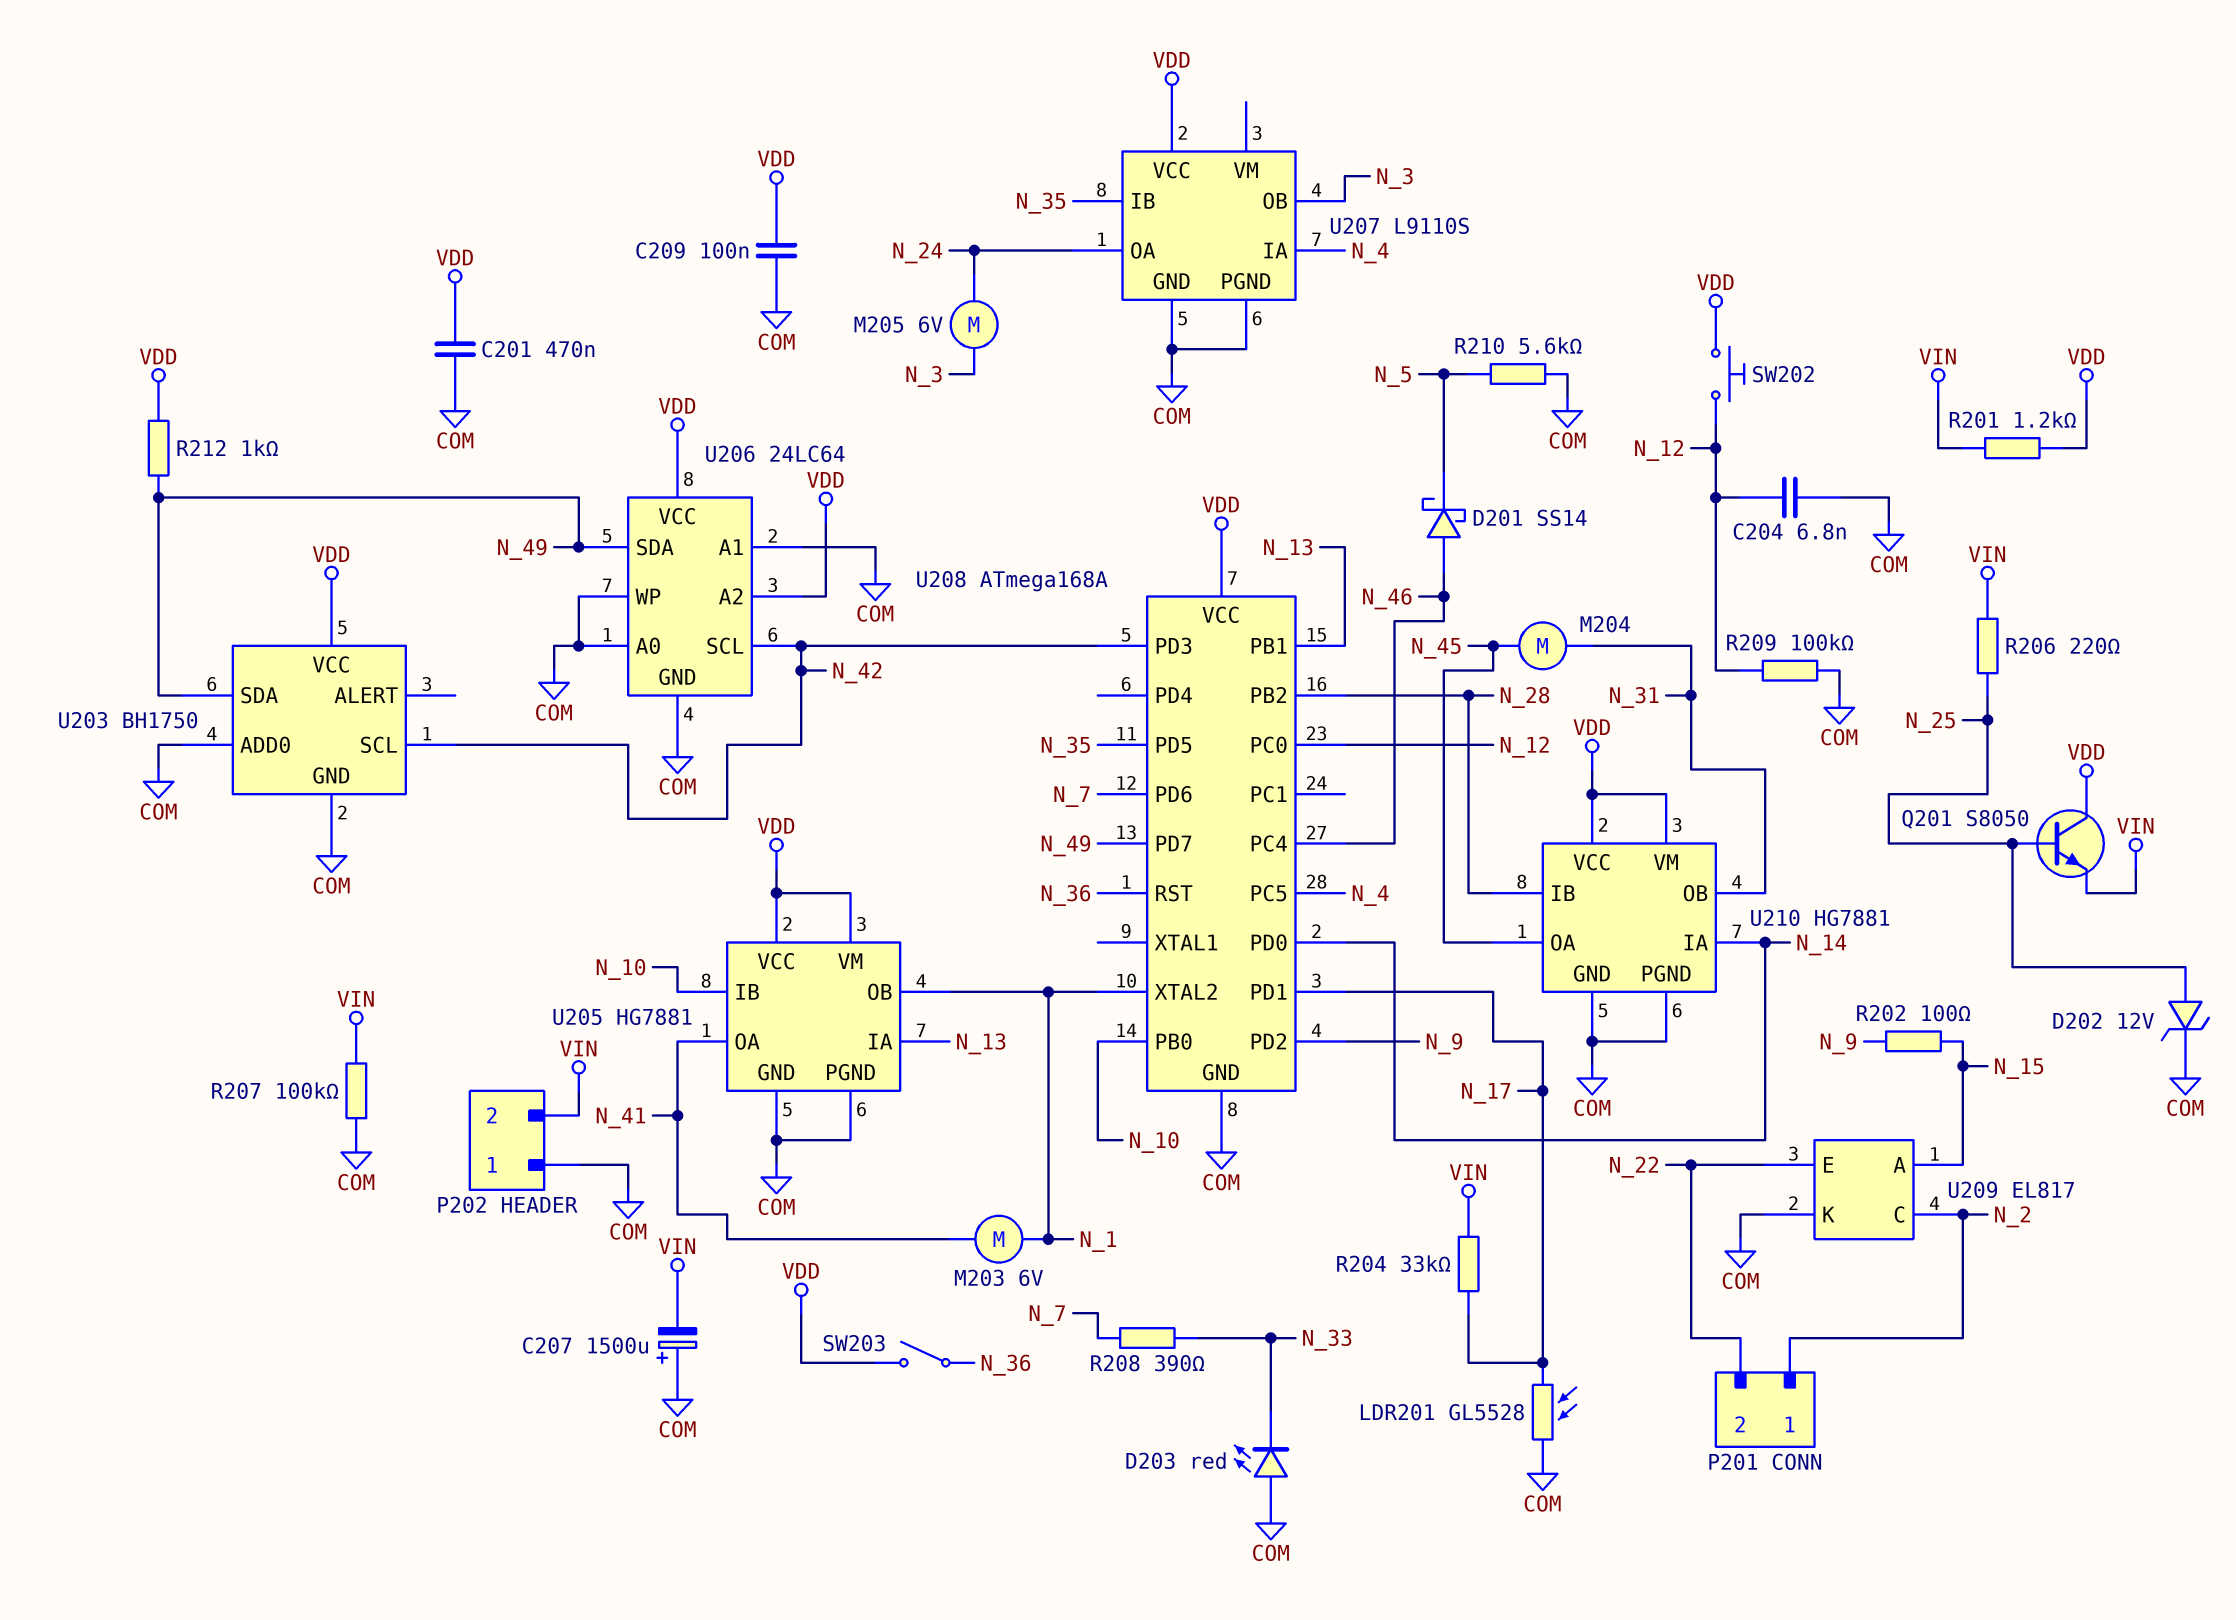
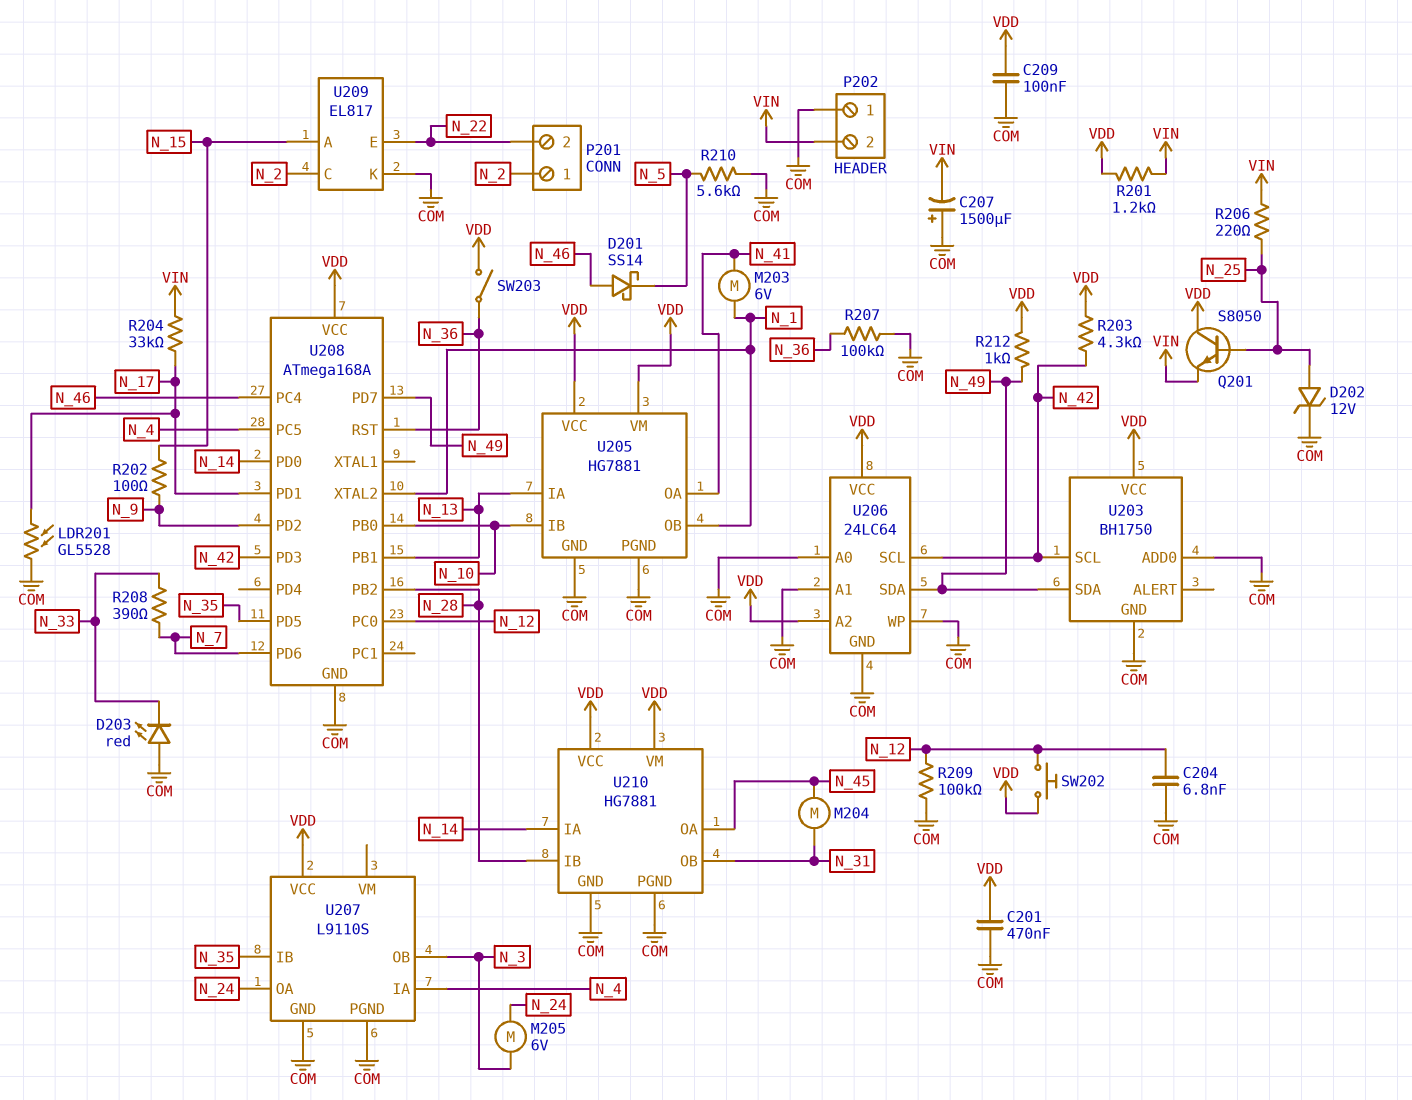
R203: none -> 4.3k (N_42, VDD)
R207: 100k (COM, VIN) -> 100k (COM, N_36)

